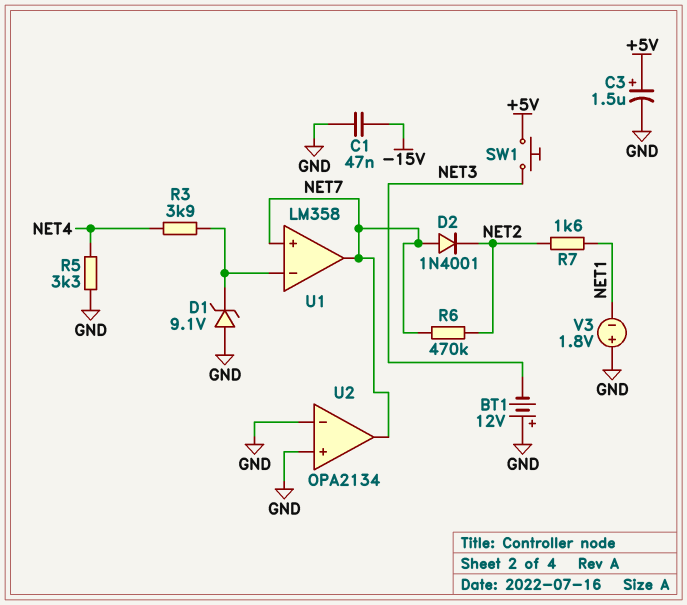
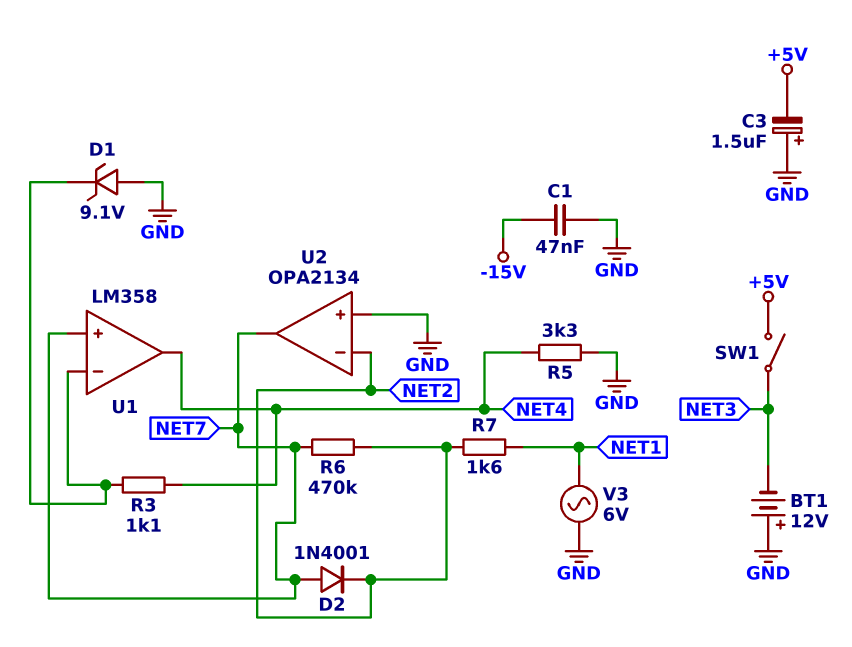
C3: 1.5uF (plus +5V, minus GND) -> 1.5uF (plus GND, minus +5V)
R3: 3.9k (NET4, U1/in-) -> 1.1k (NET4, U1/in-)
SW1: button (+5V, NET3) -> switch (+5V, NET3)
U1 pin out: NET7 -> NET4
U2 pin in-: GND -> NET2
V3: 1.8V (plus GND, minus NET1) -> AC 6V (GND, NET1)

